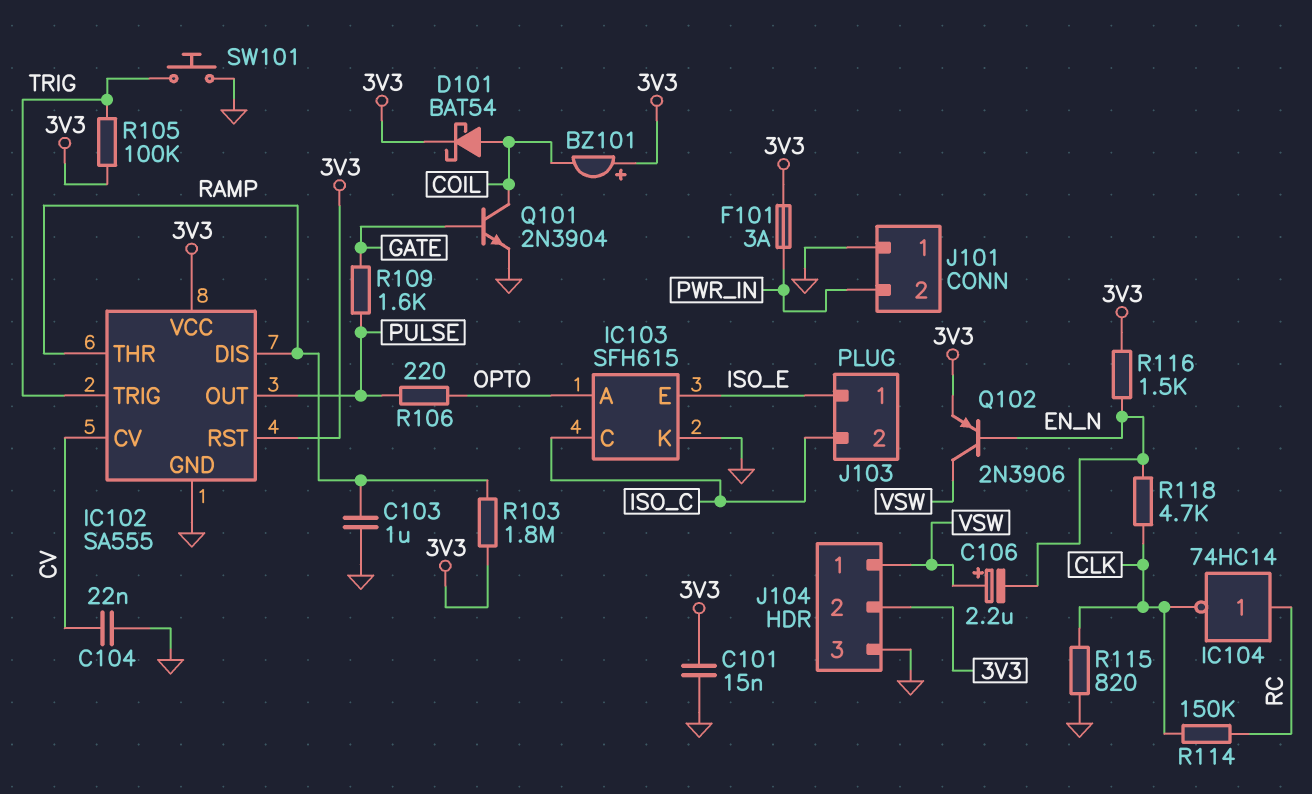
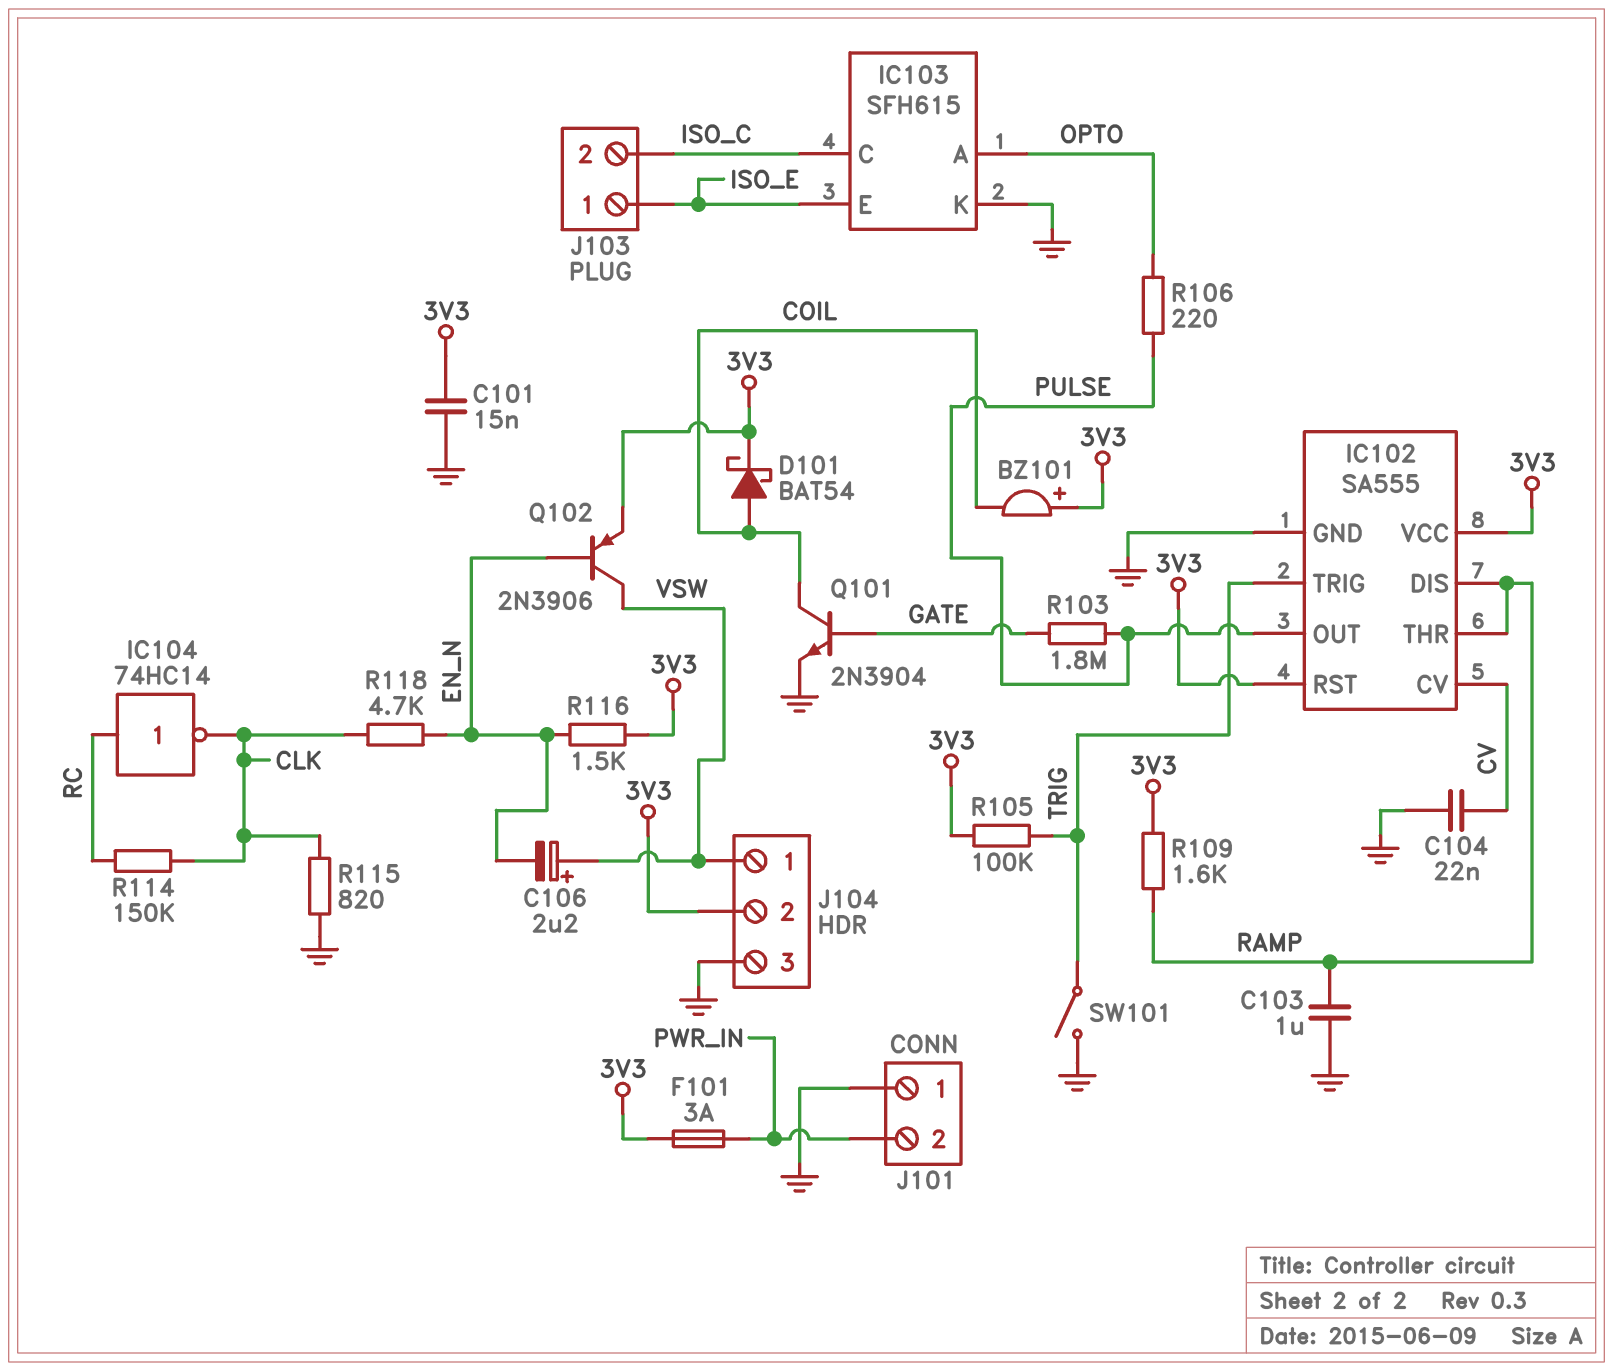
R103: 1.8M (3V3, RAMP) -> 1.8M (GATE, PULSE)
R109: 1.6k (GATE, PULSE) -> 1.6k (3V3, RAMP)
SW101: button (GND, TRIG) -> switch (GND, TRIG)

